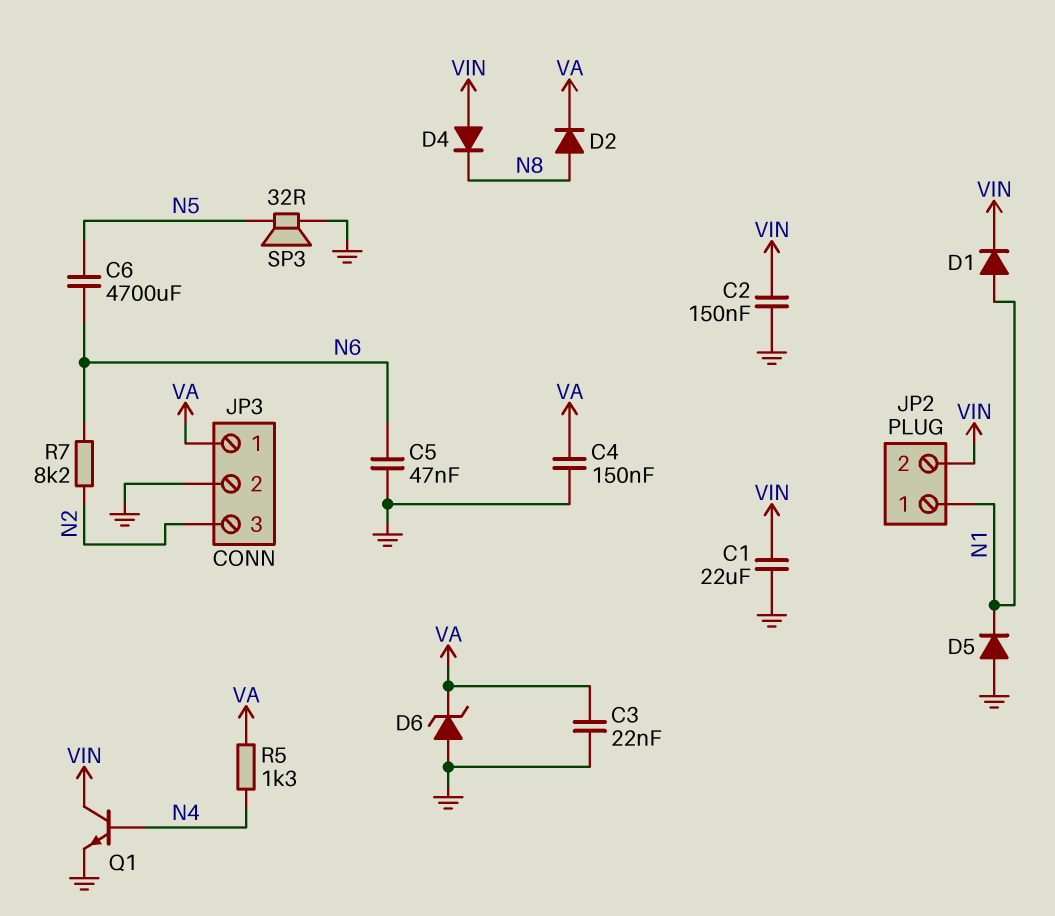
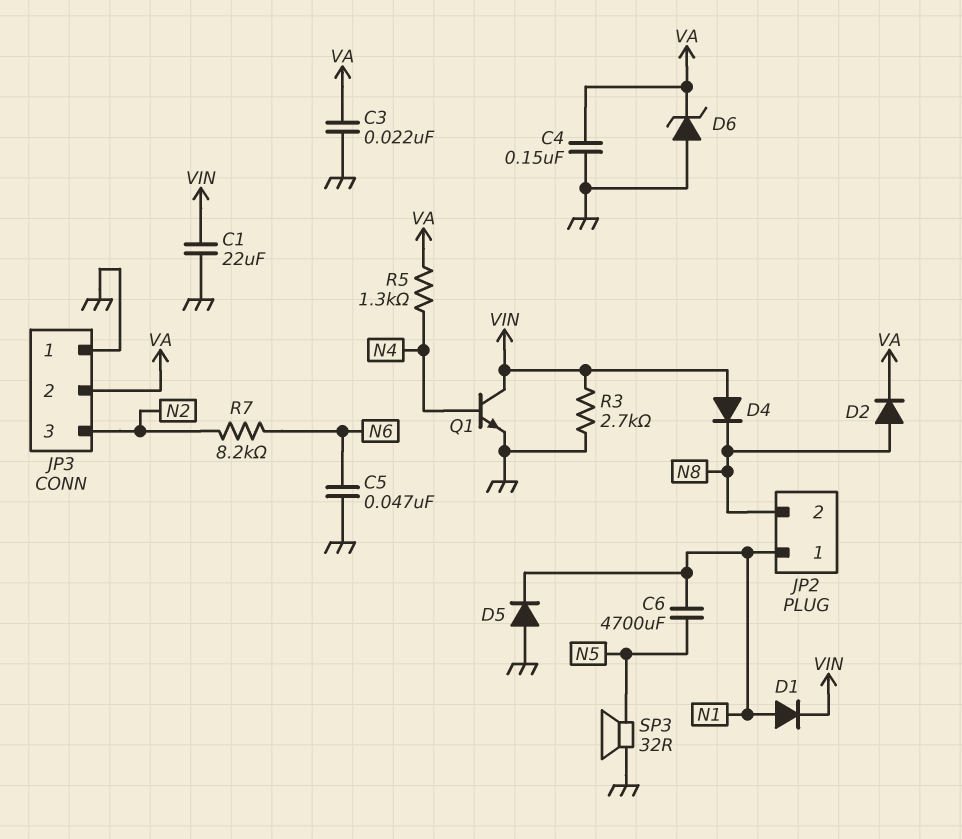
C2: 150nF (GND, VIN) -> none
C6: 4700uF (N5, N6) -> 4700uF (N1, N5)
JP2 pin 2: VIN -> N8
JP3 pin 1: VA -> GND
JP3 pin 2: GND -> VA
R3: none -> 2.7k (GND, VIN)

